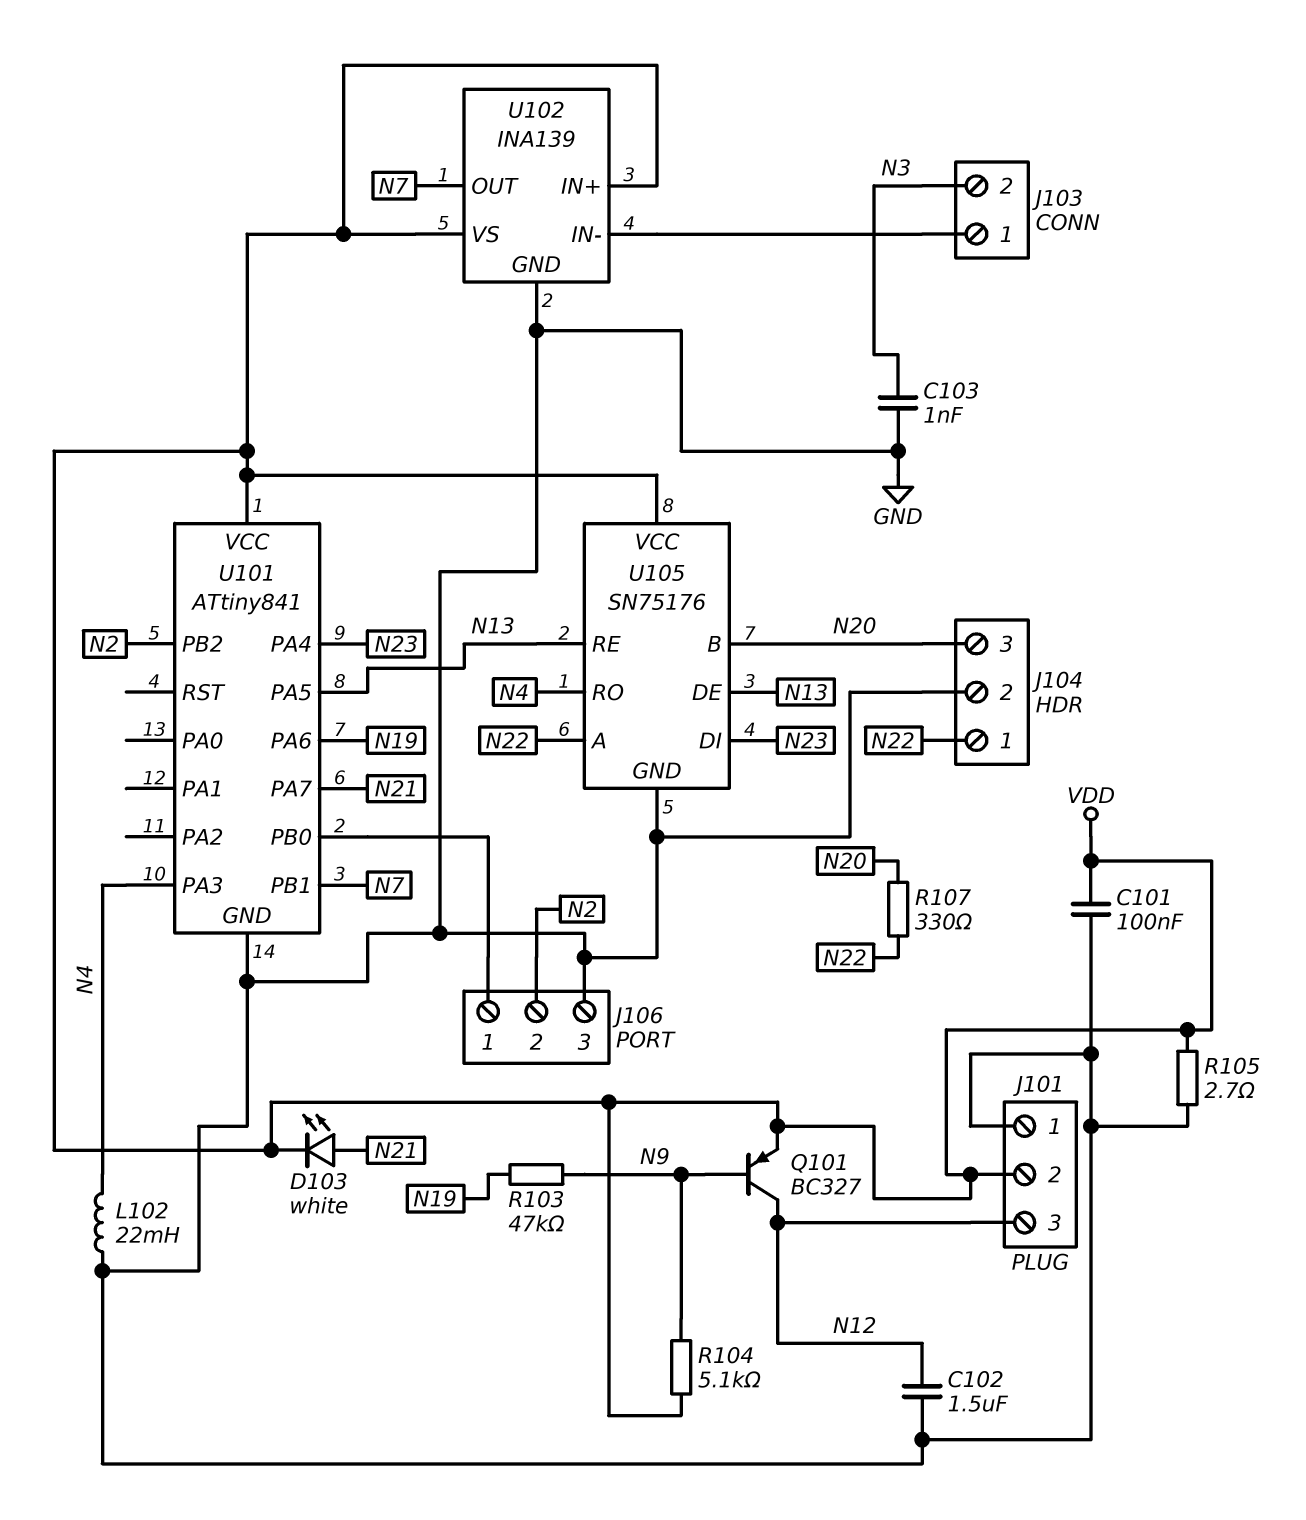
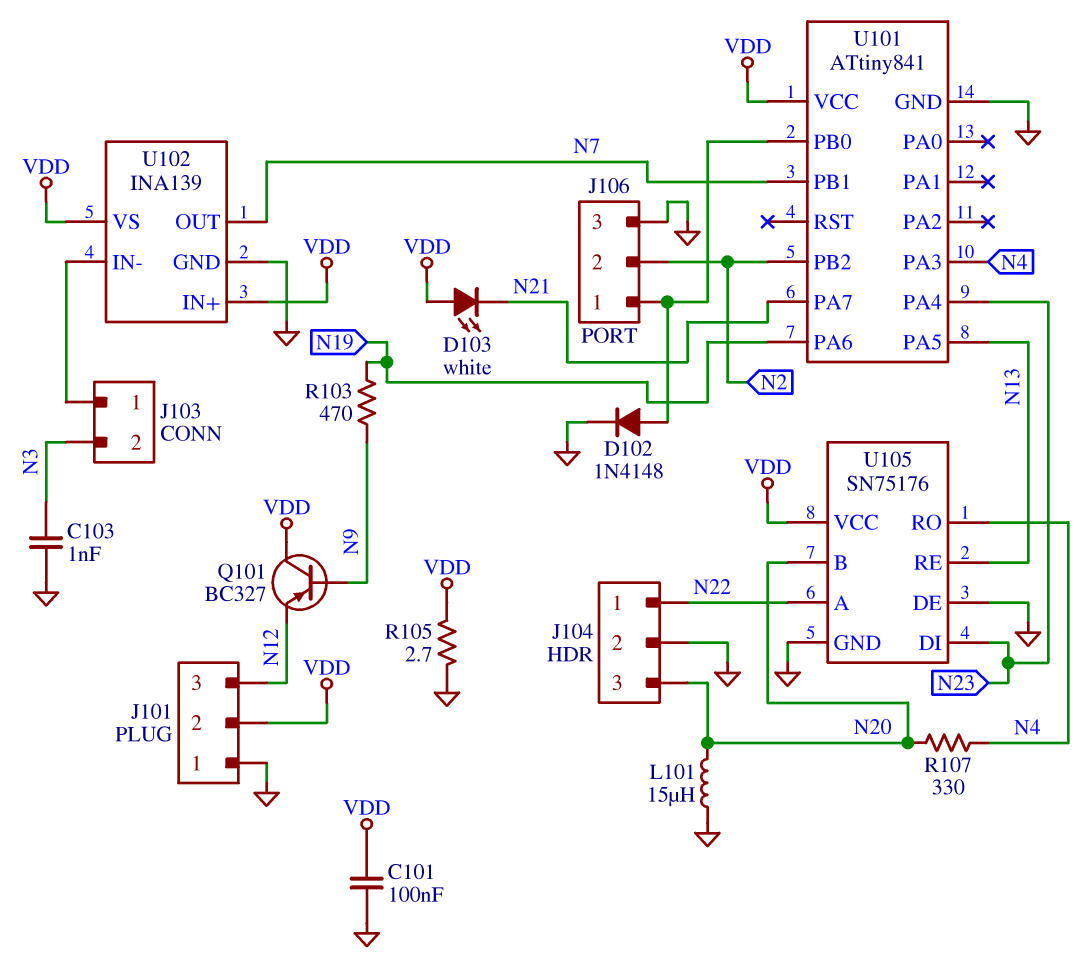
C102: 1.5uF (GND, N12) -> none
D102: none -> diode 1N4148 (A J106/1, K GND)
D103: LED white (A N21, K VDD) -> LED white (A VDD, K N21)
L101: none -> 15uH (GND, N20)
L102: 22mH (GND, N4) -> none
Q101: PNP BC327 (B N9, C N12, E VDD) -> PNP BC327 (B N9, C VDD, E N12)
R103: 47k (N9, N19) -> 470 (N9, N19)
R104: 5.1k (N9, VDD) -> none
R107: 330 (N20, N22) -> 330 (N4, N20)
U105 pin DE: N13 -> GND

